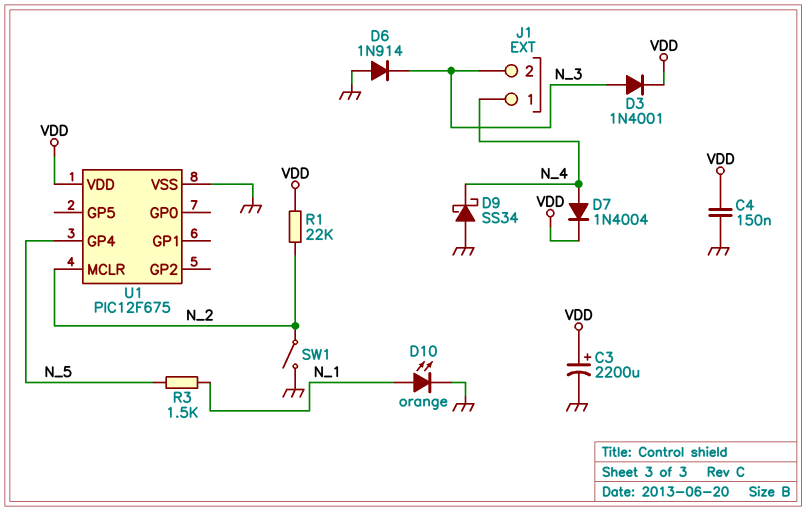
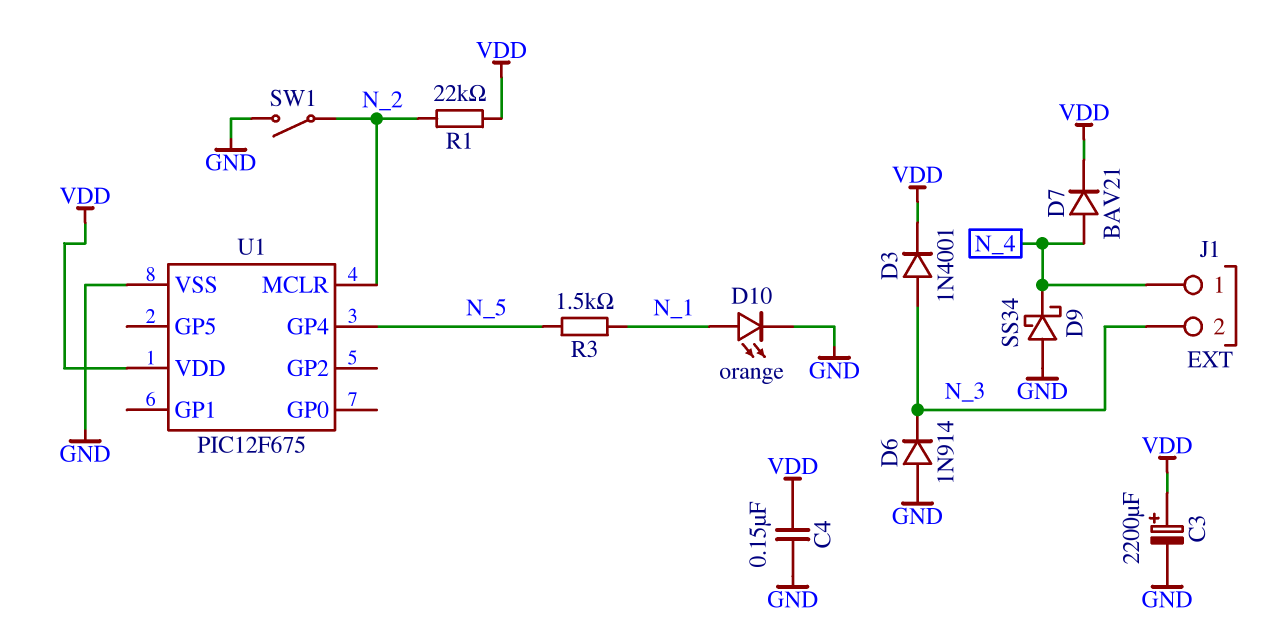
D7: diode 1N4004 (A N_4, K VDD) -> diode BAV21 (A N_4, K VDD)

